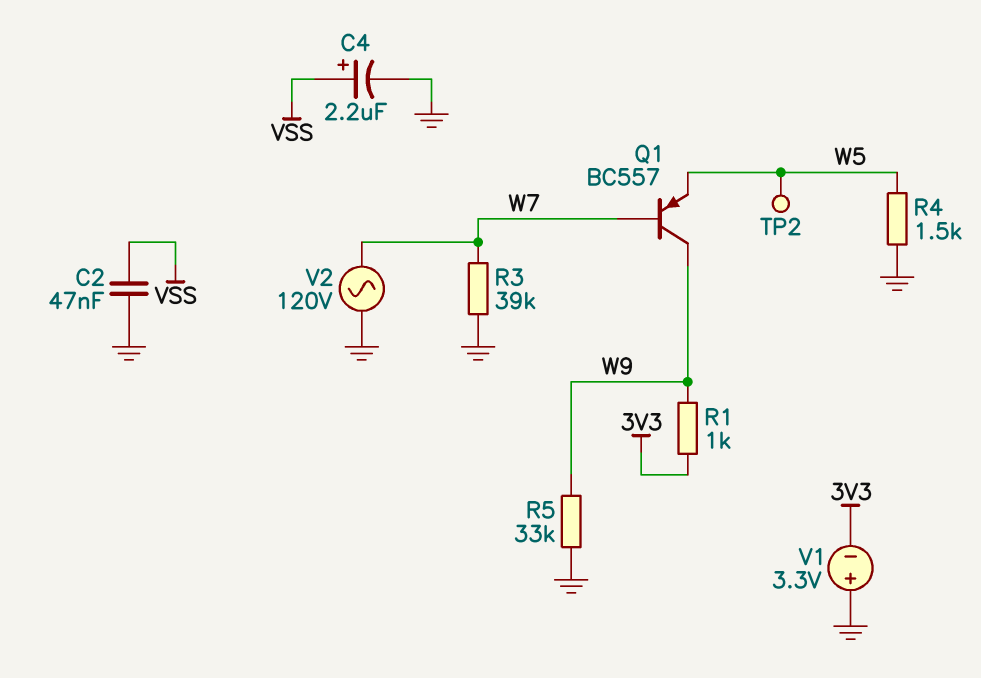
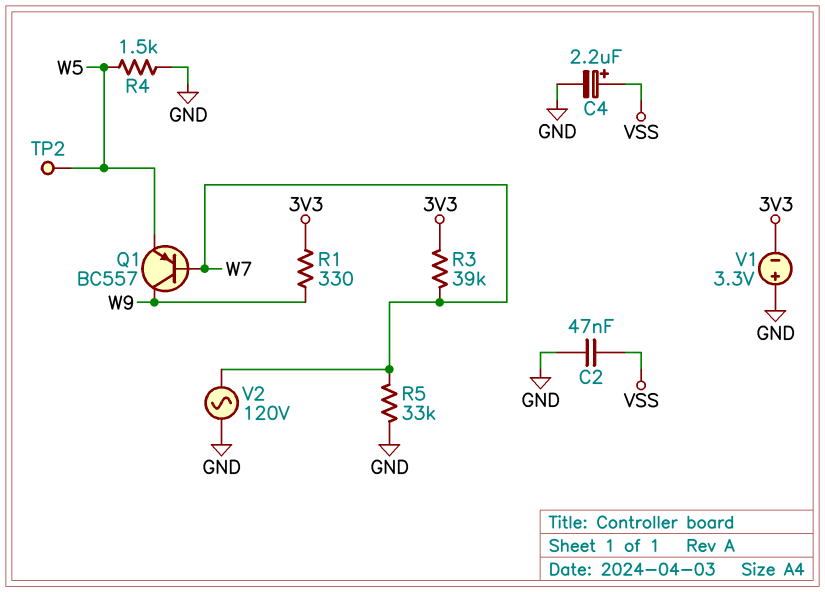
R1: 1k (3V3, W9) -> 330 (3V3, W9)
R3: 39k (GND, W7) -> 39k (3V3, W7)
R5: 33k (GND, W9) -> 33k (GND, W7)

